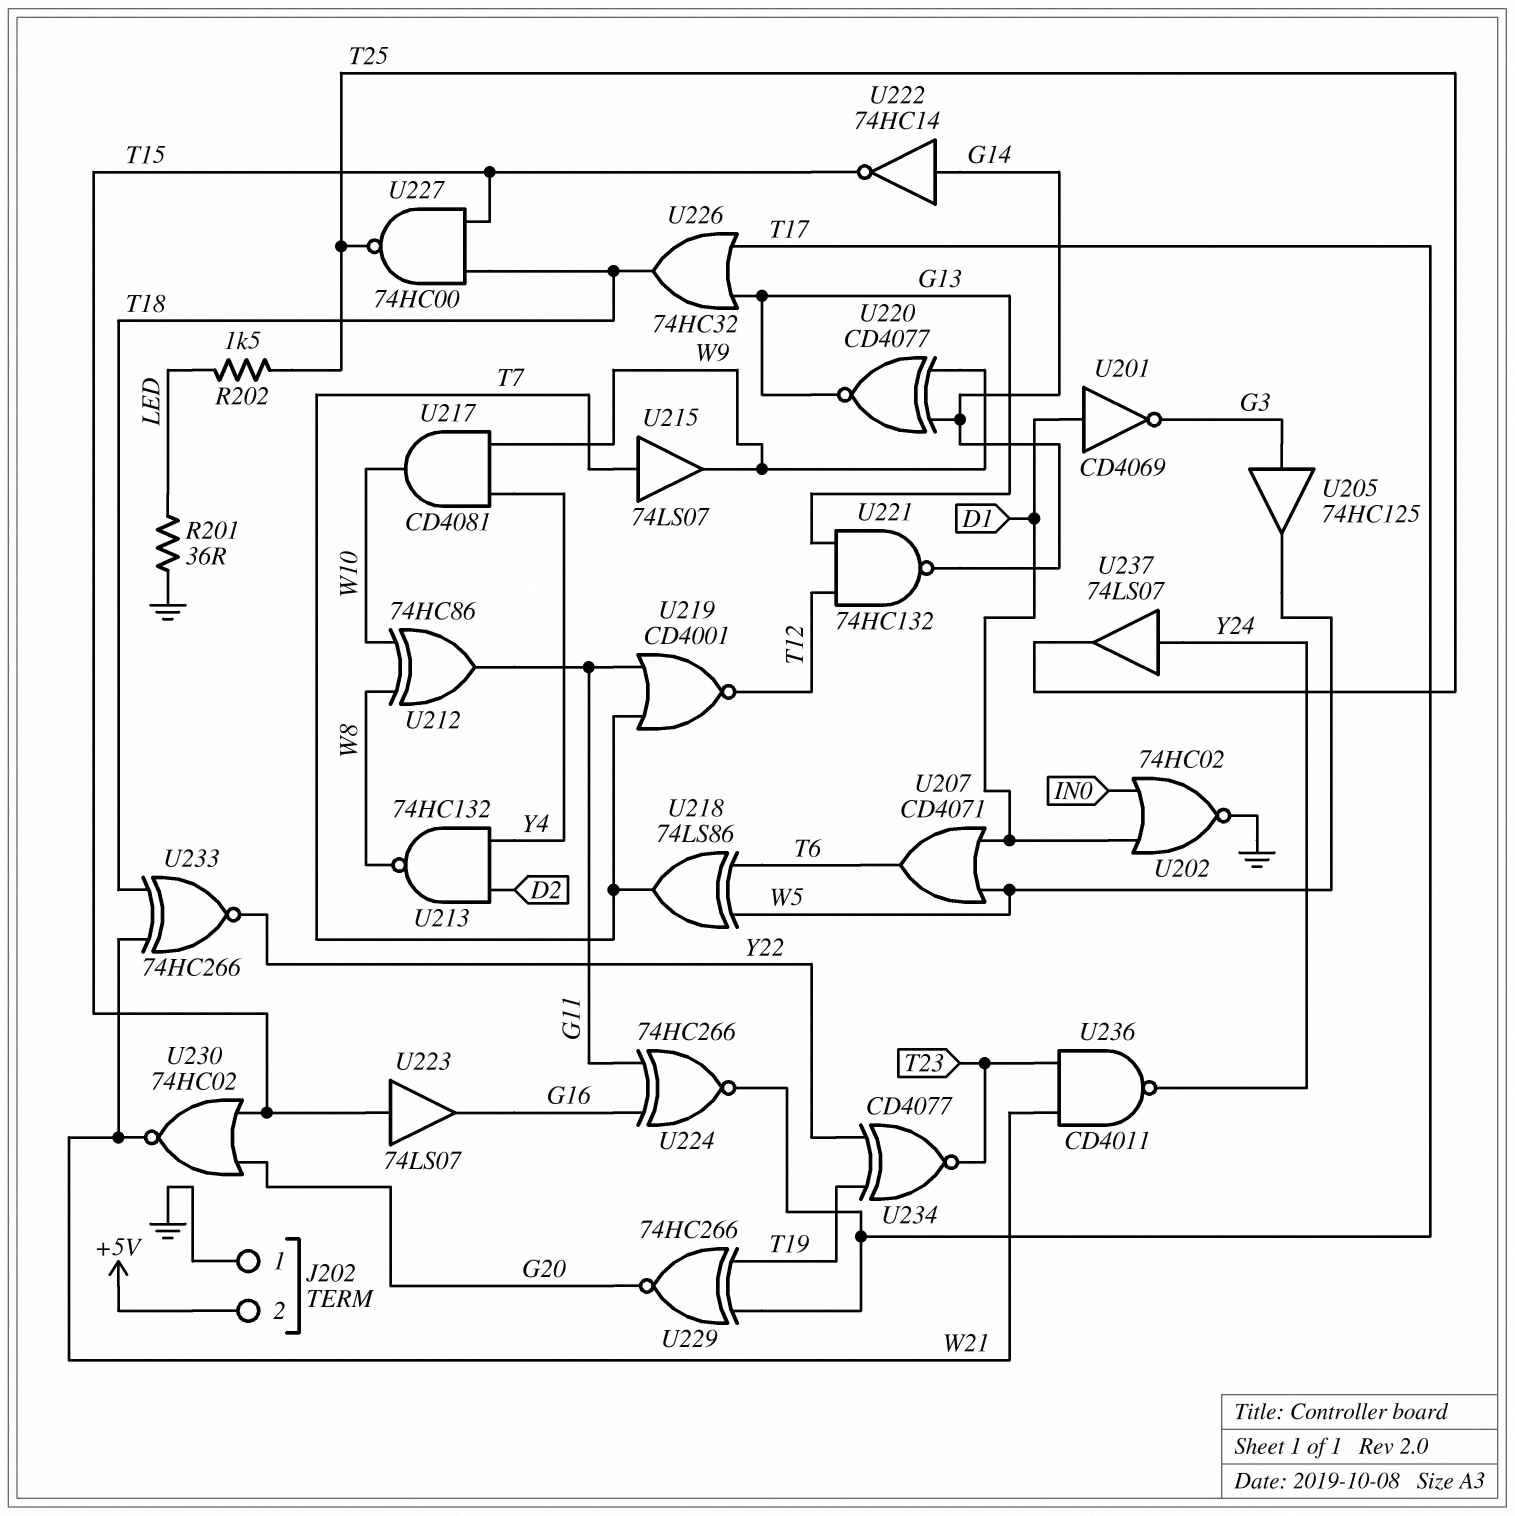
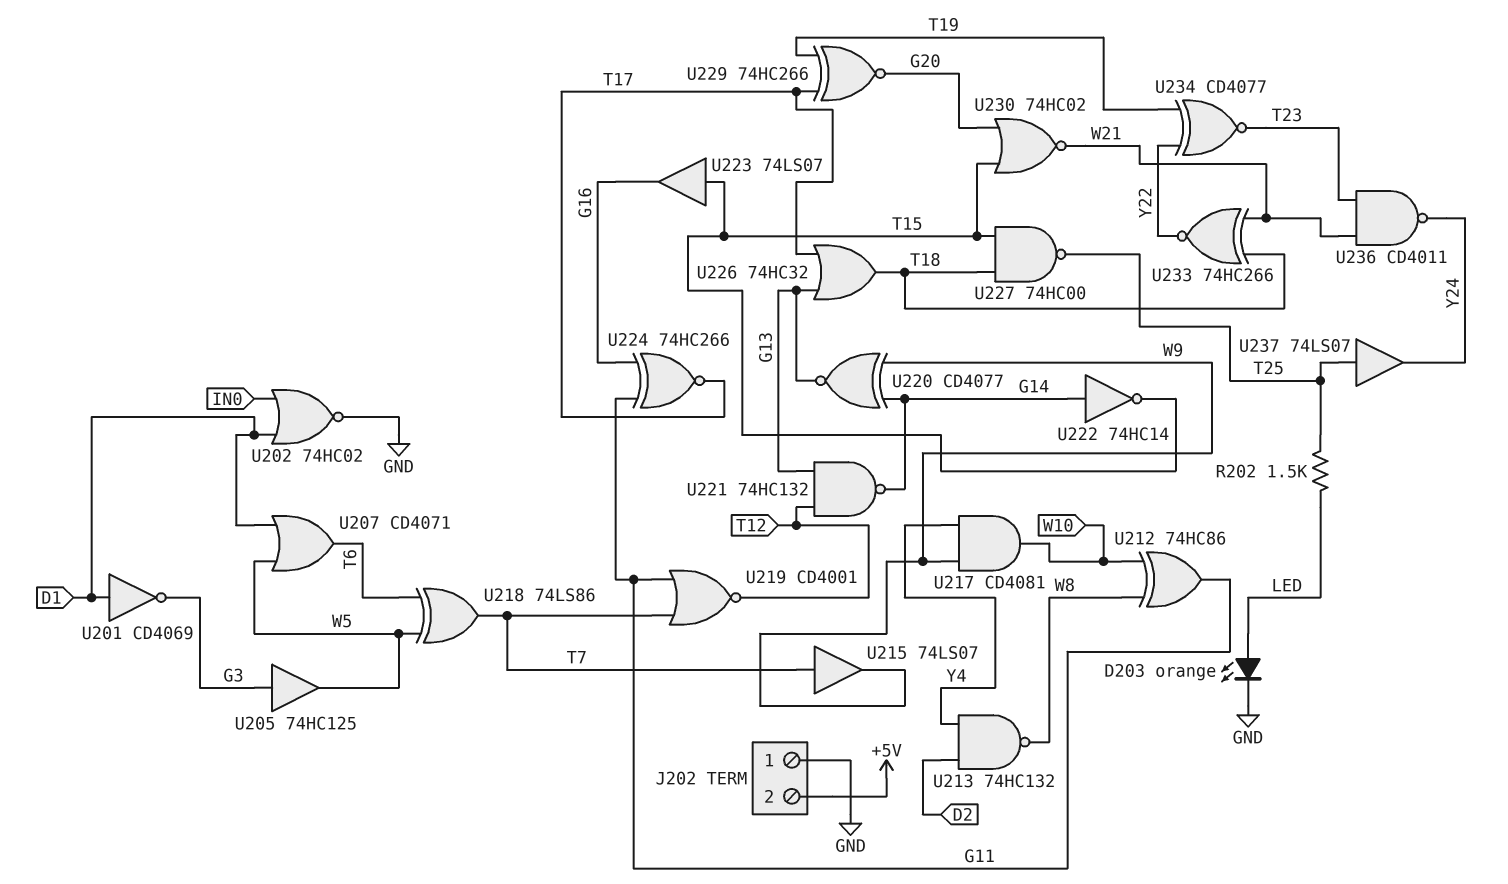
D203: none -> LED orange (A LED, K GND)
R201: 36 (GND, LED) -> none
U237: buffer 74LS07 (in Y24, out T25) -> buffer 74LS07 (in T25, out Y24)

